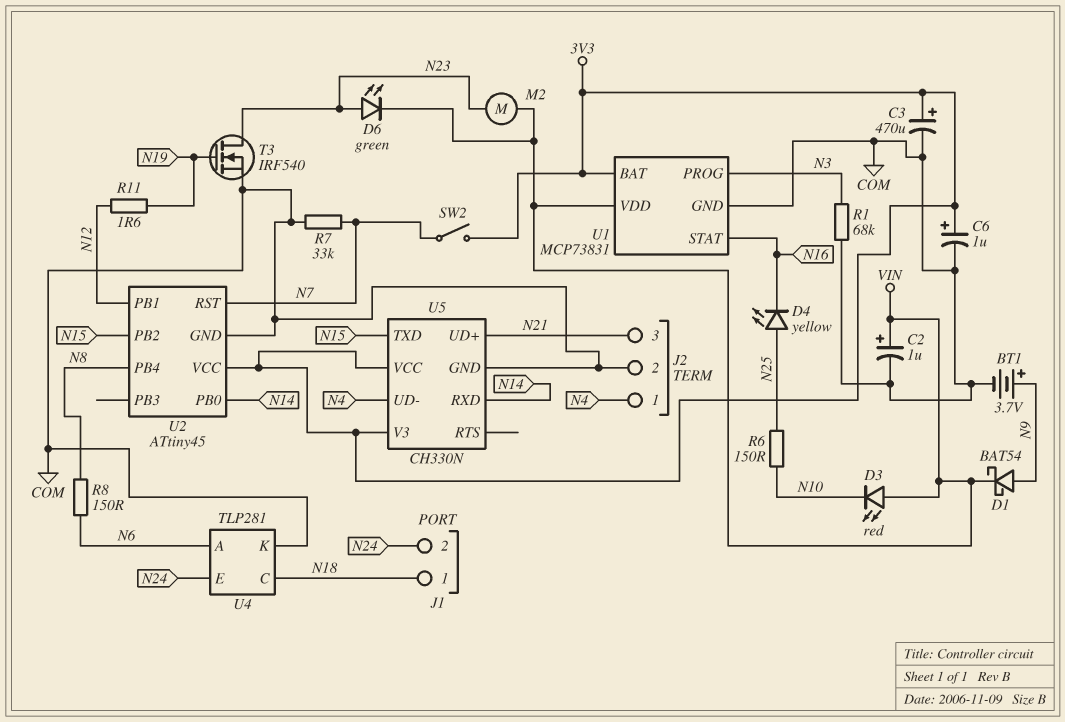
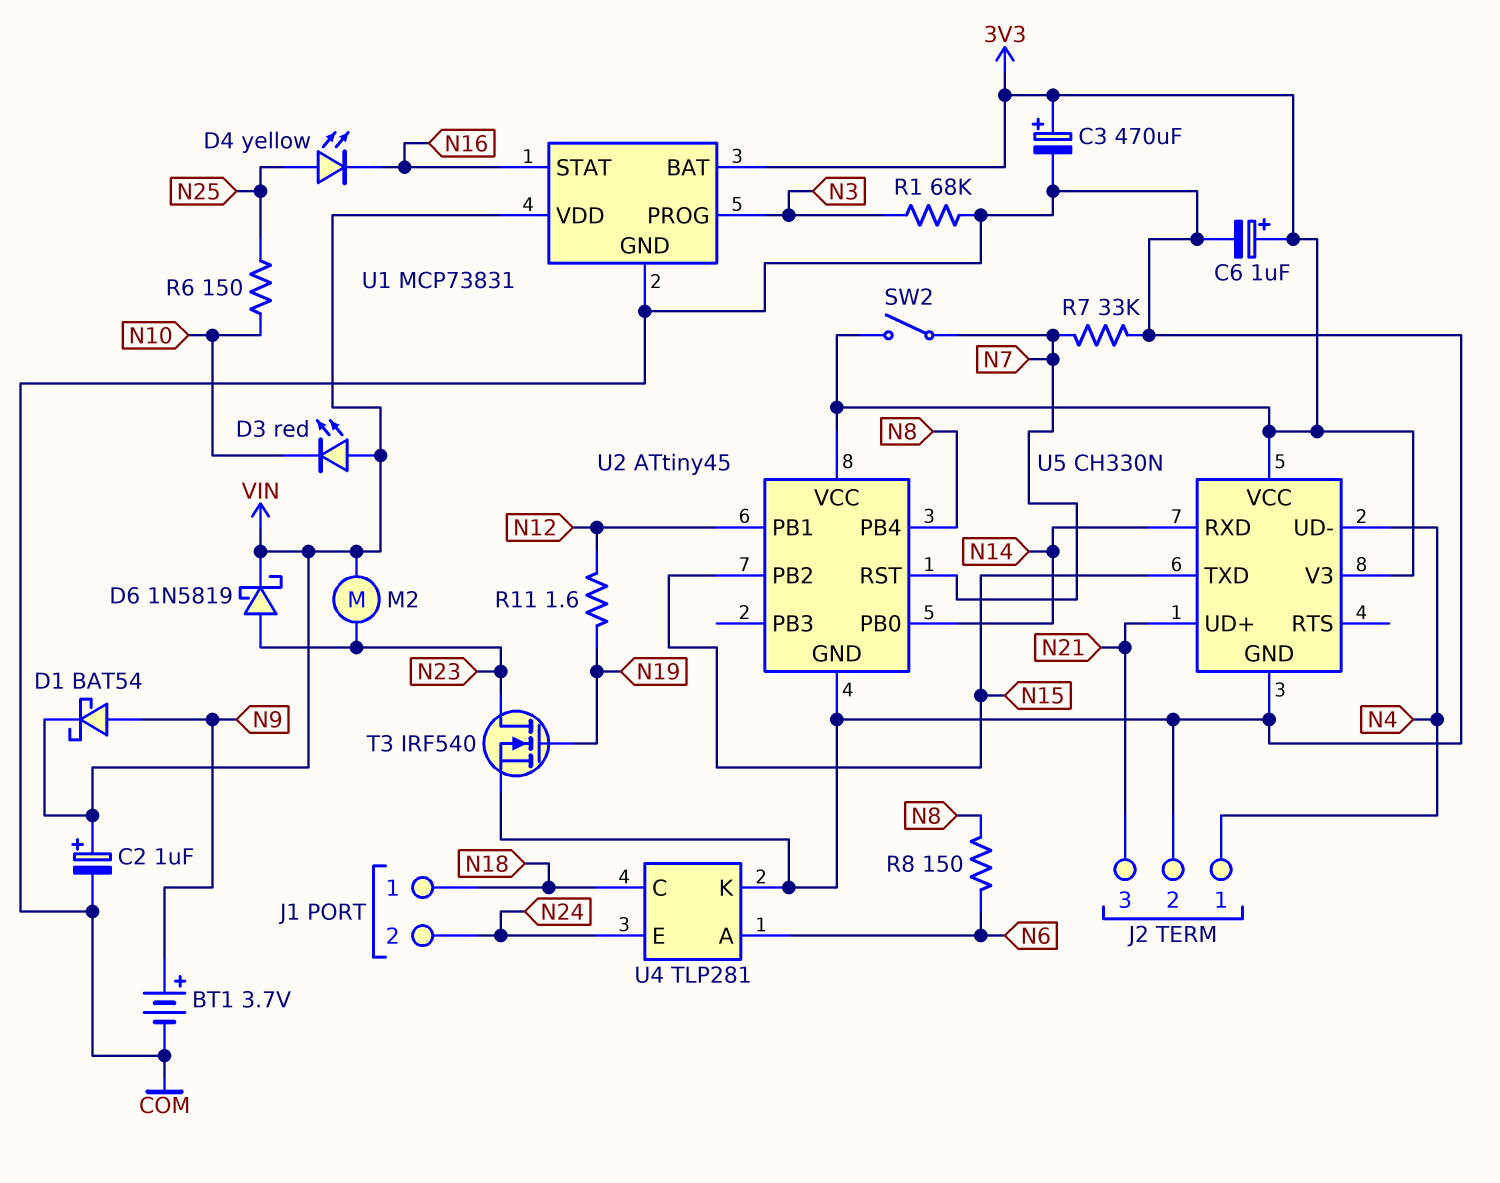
D6: LED green (A N23, K VIN) -> schottky 1N5819 (A N23, K VIN)

